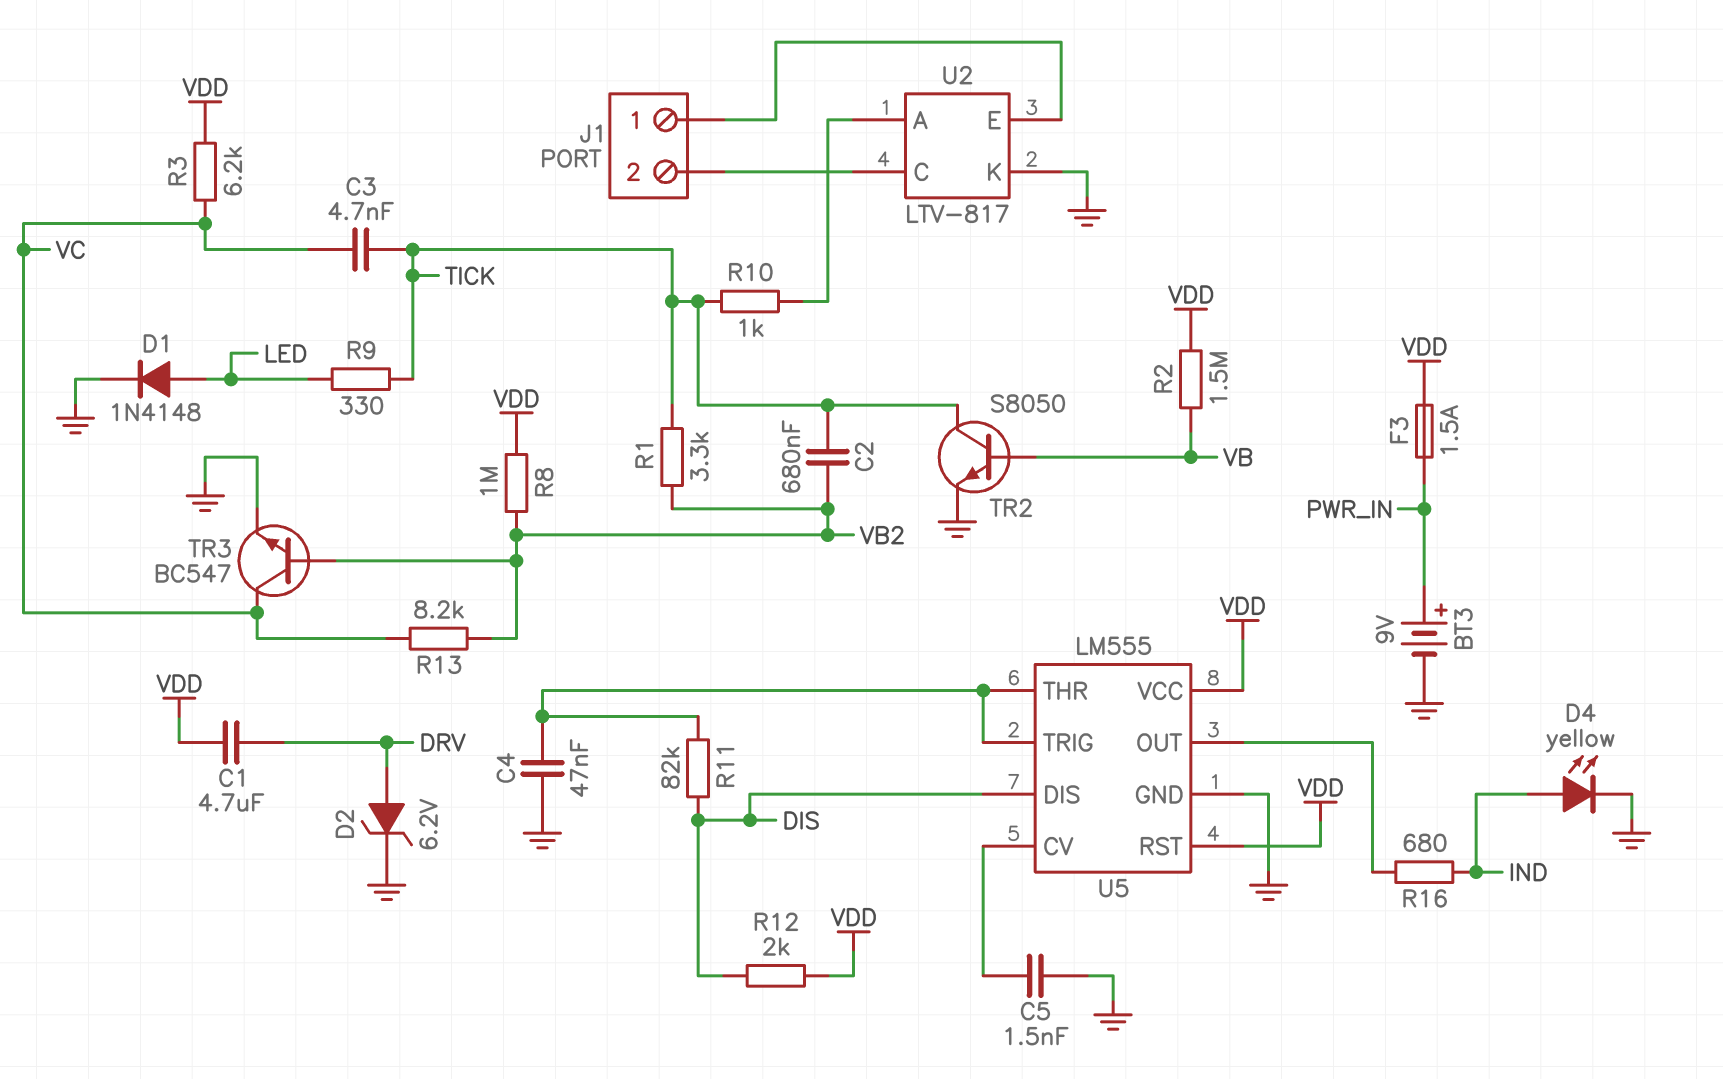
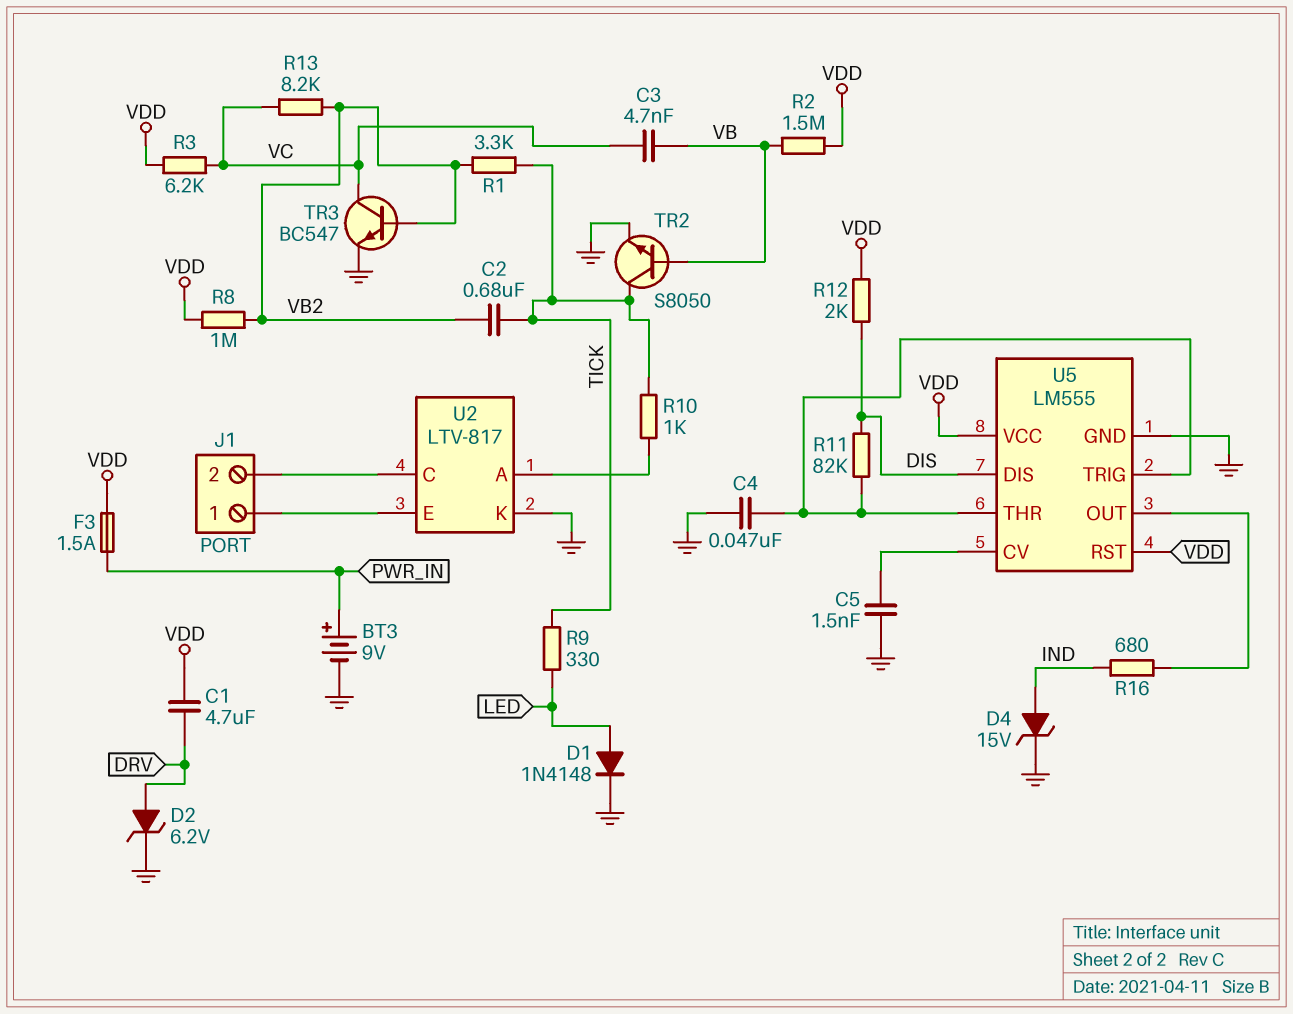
C3: 4.7nF (TICK, VC) -> 4.7nF (VB, VC)
D4: LED yellow (A IND, K GND) -> zener 15V (A IND, K GND)

